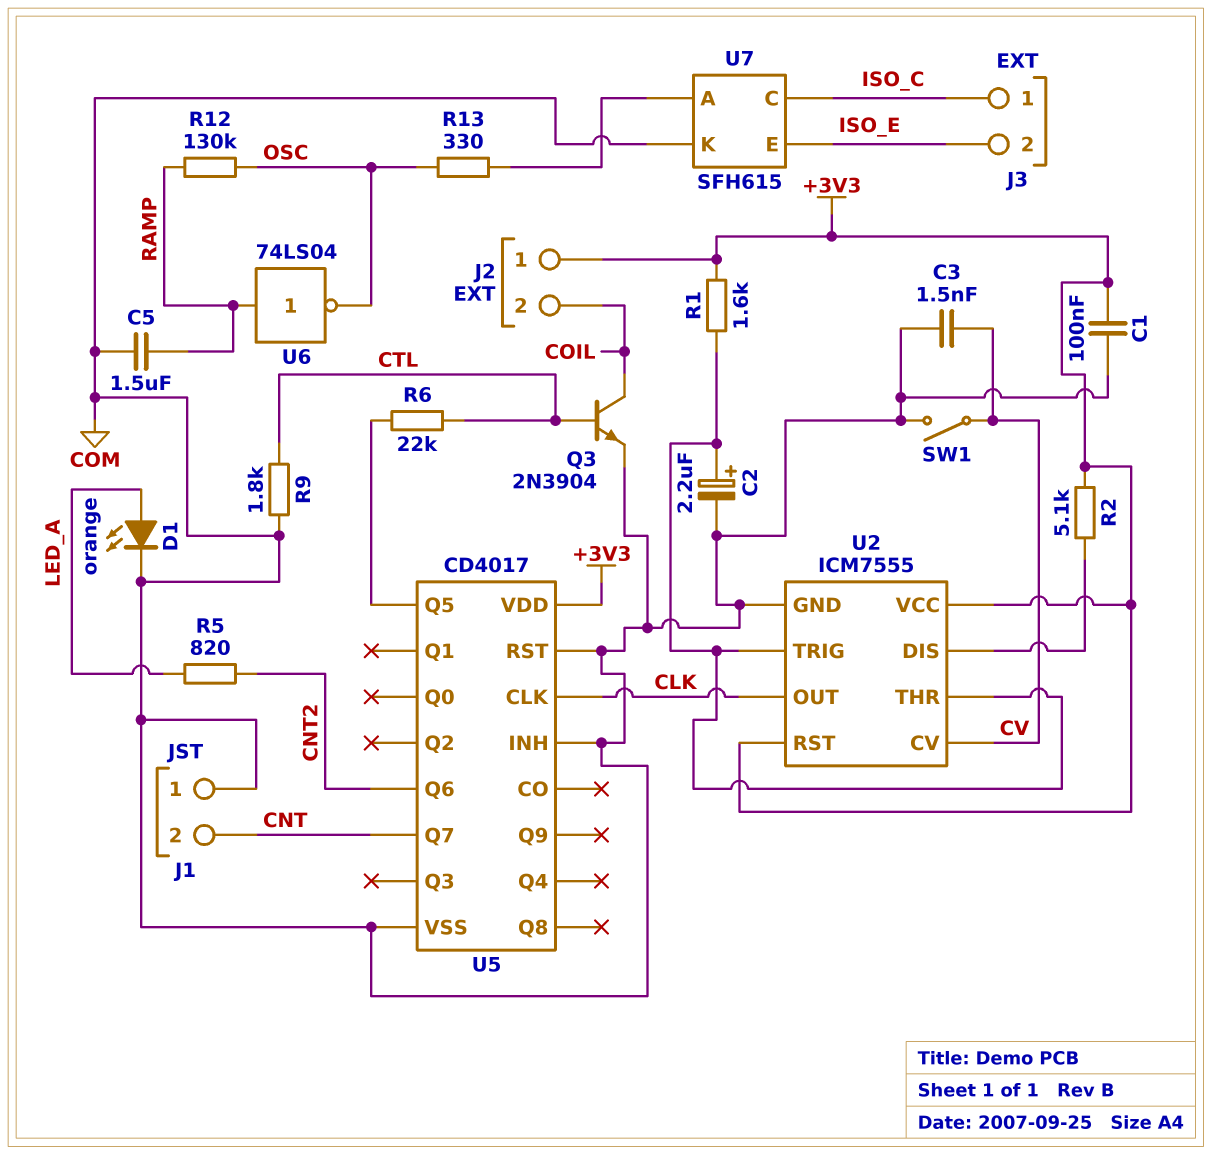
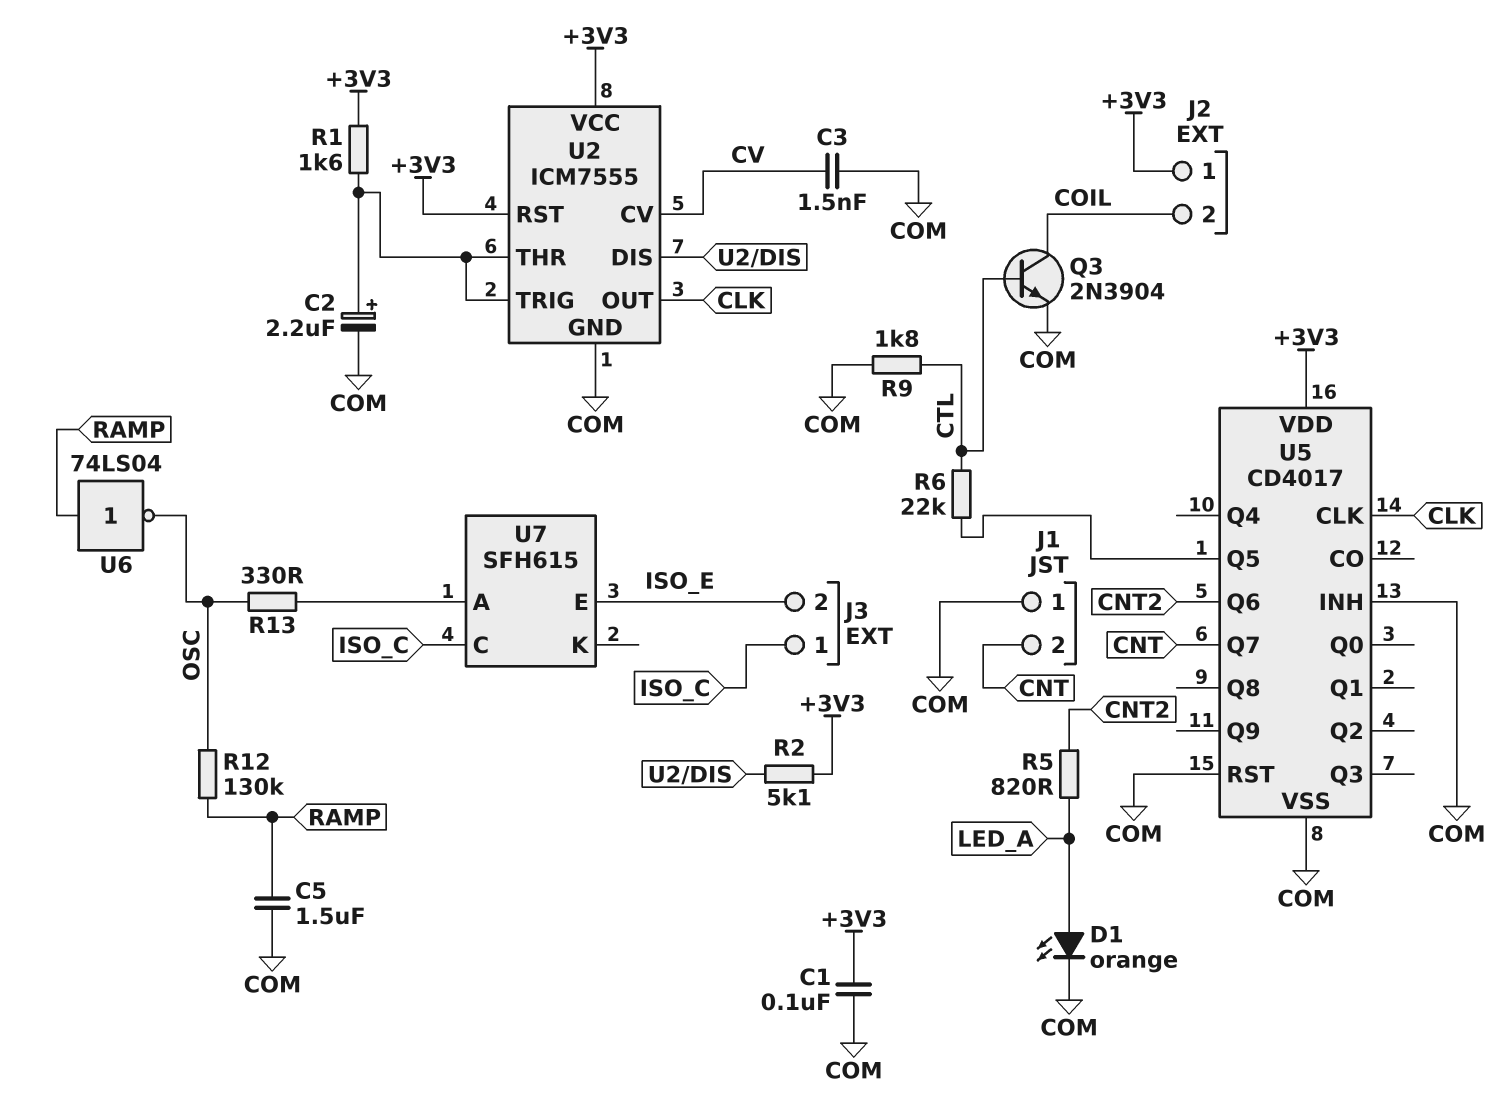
SW1: switch (COM, CV) -> none
U7 pin K: COM -> none

